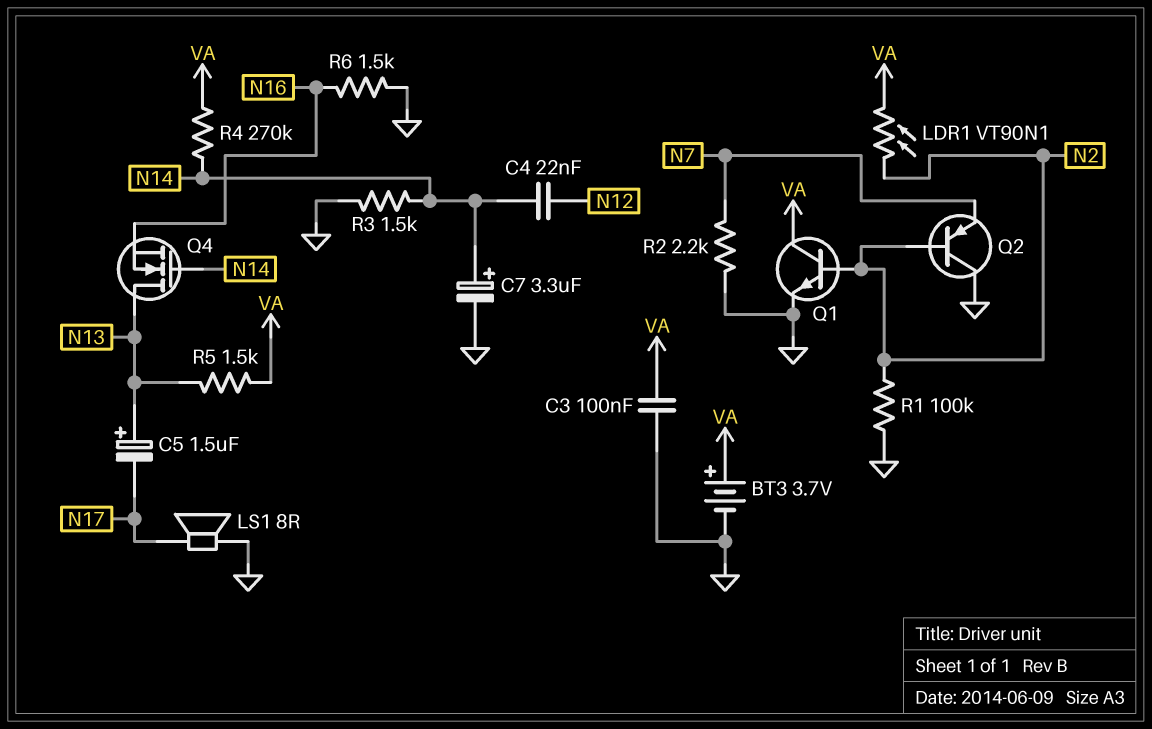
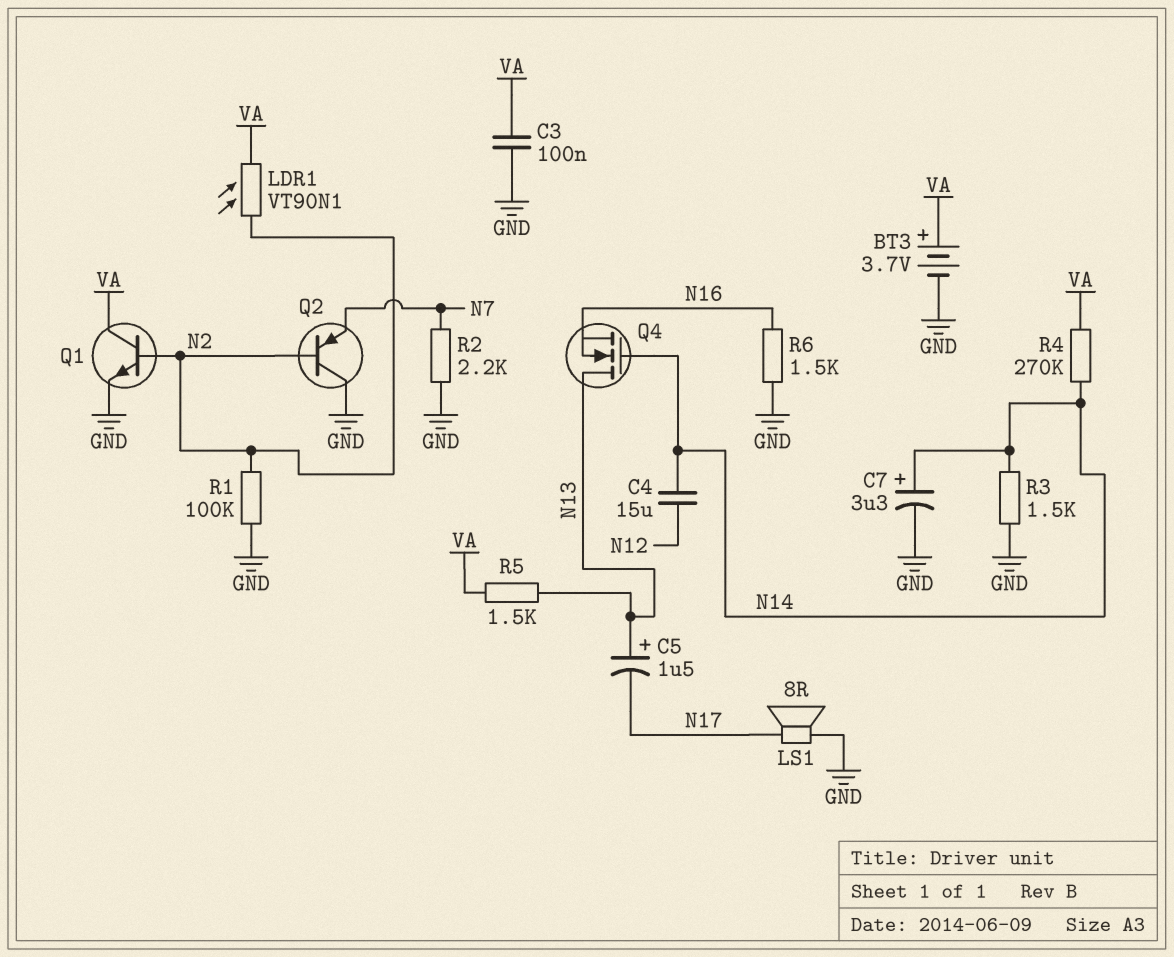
C4: 22nF (N12, N14) -> 15uF (N12, N14)

